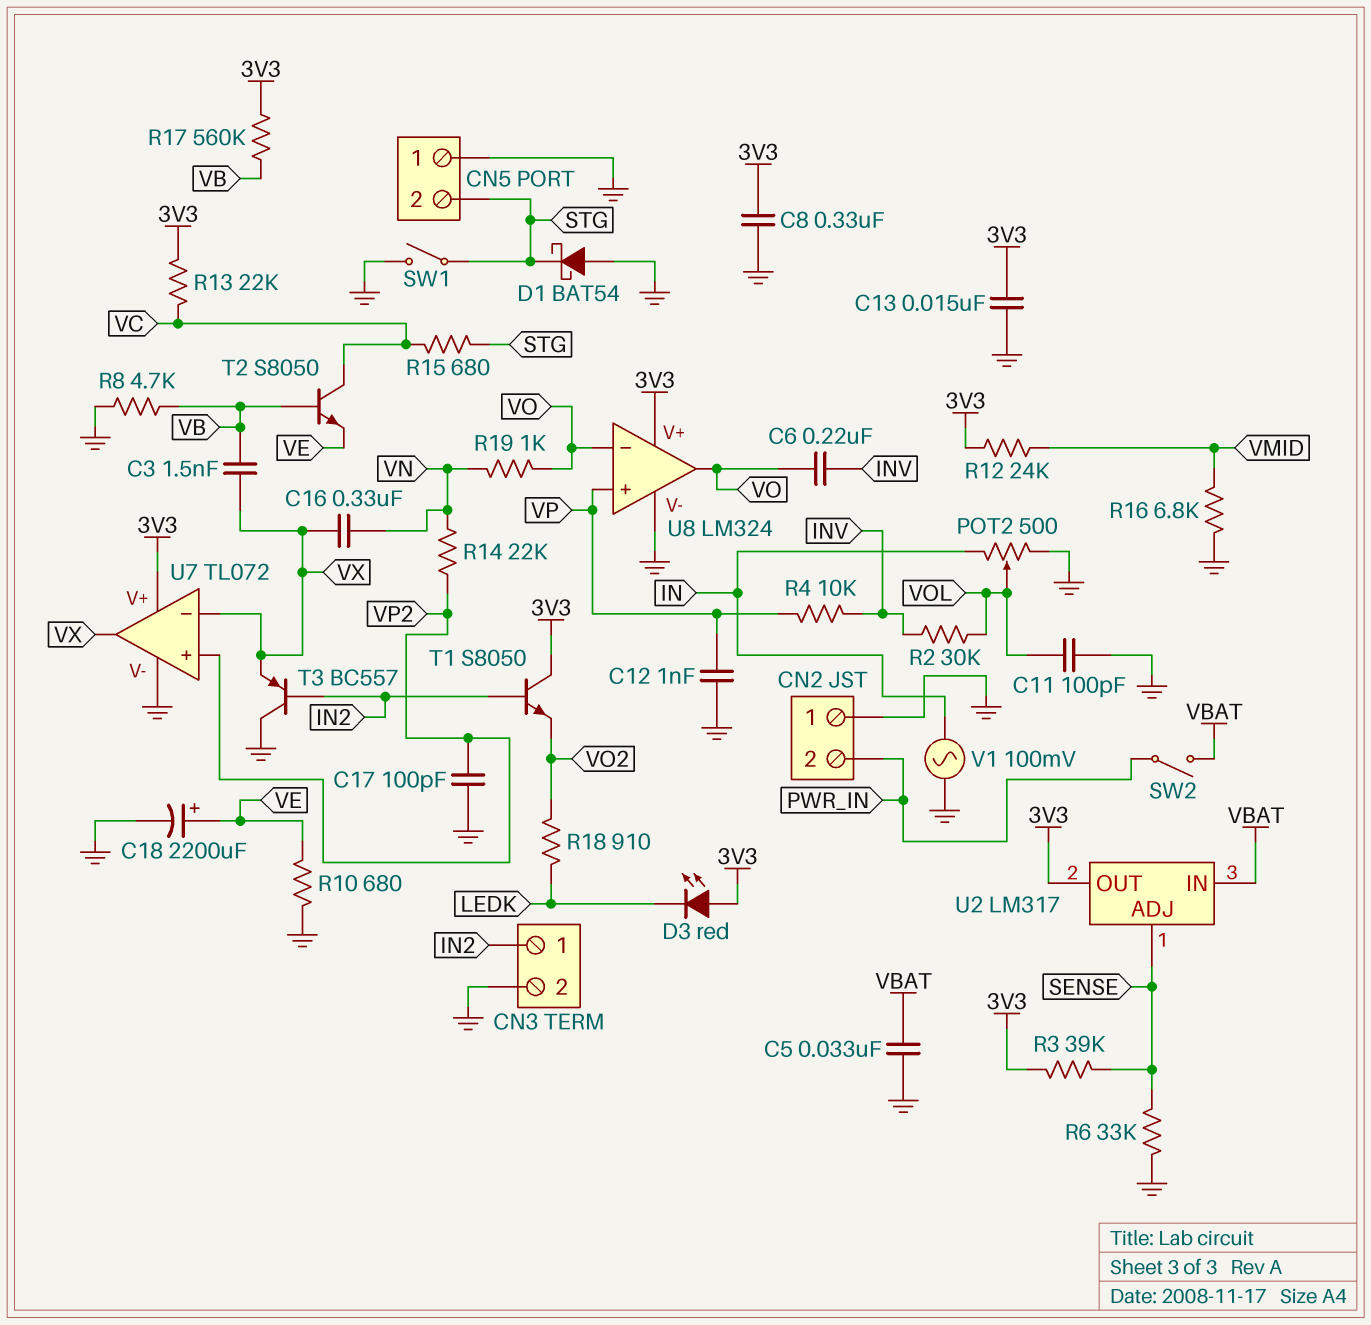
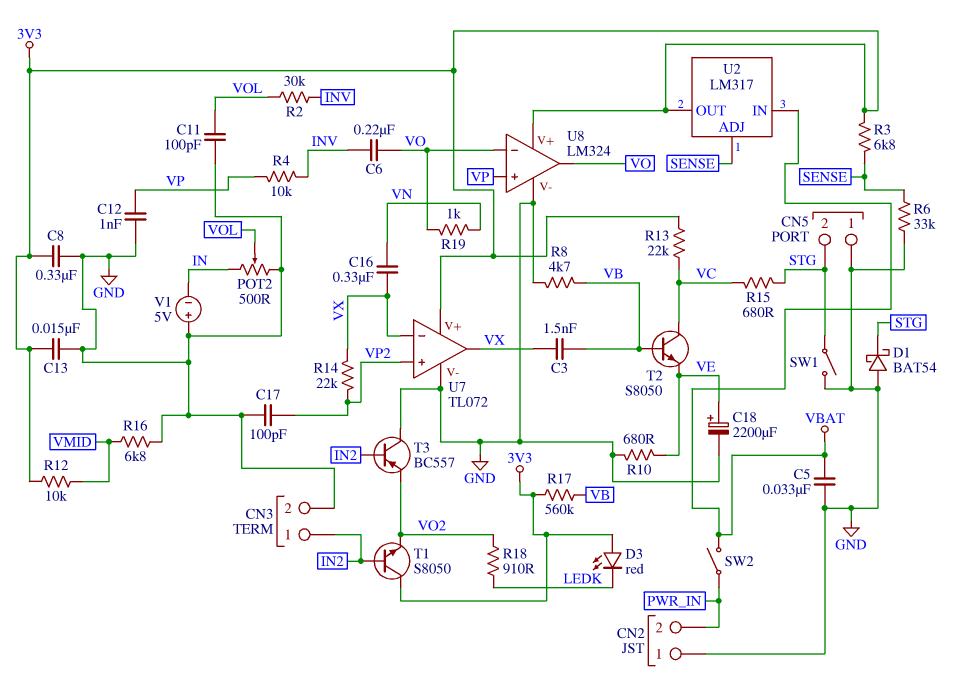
R3: 39k (3V3, SENSE) -> 6.8k (3V3, SENSE)
R12: 24k (3V3, VMID) -> 10k (3V3, VMID)
R14: 22k (VN, VP2) -> 22k (VP2, VX)
T3: PNP BC557 (B IN2, C GND, E VX) -> PNP BC557 (B IN2, C GND, E VO2)
V1: AC 100mV (GND, IN) -> 5V (plus GND, minus IN)

